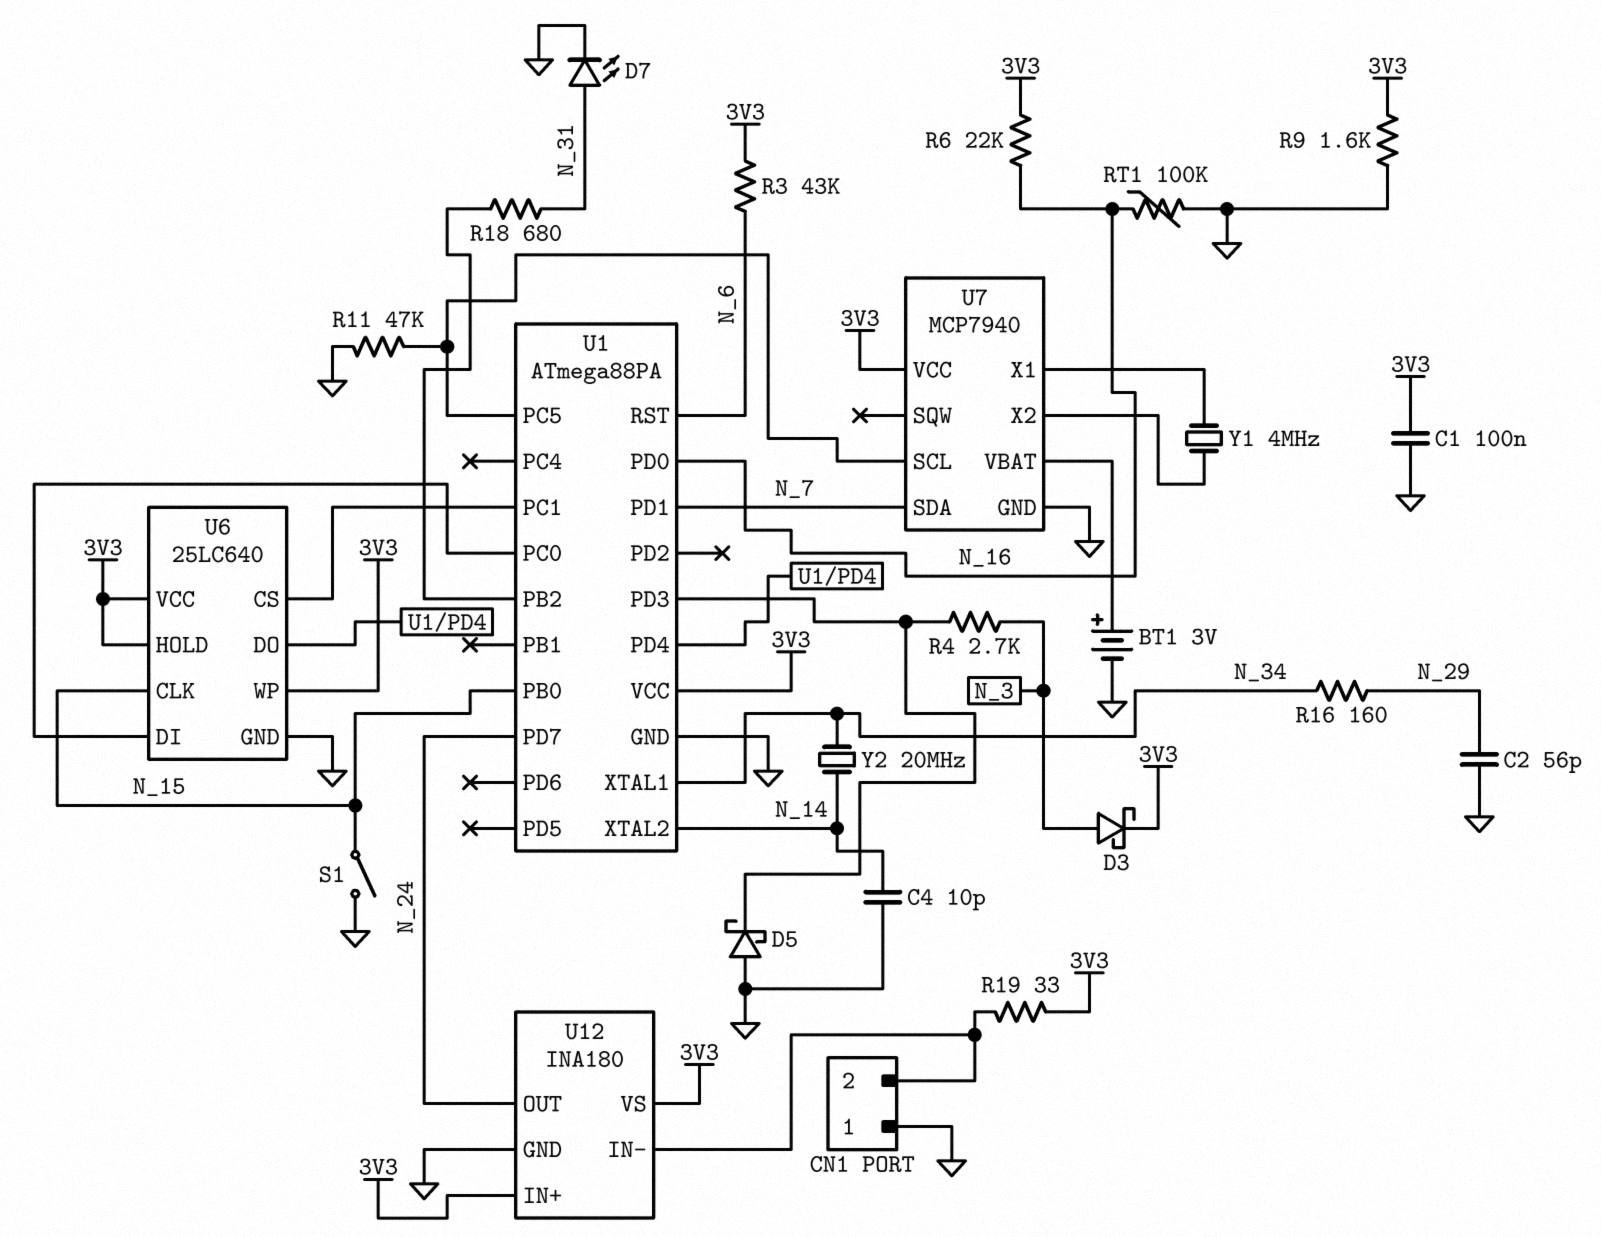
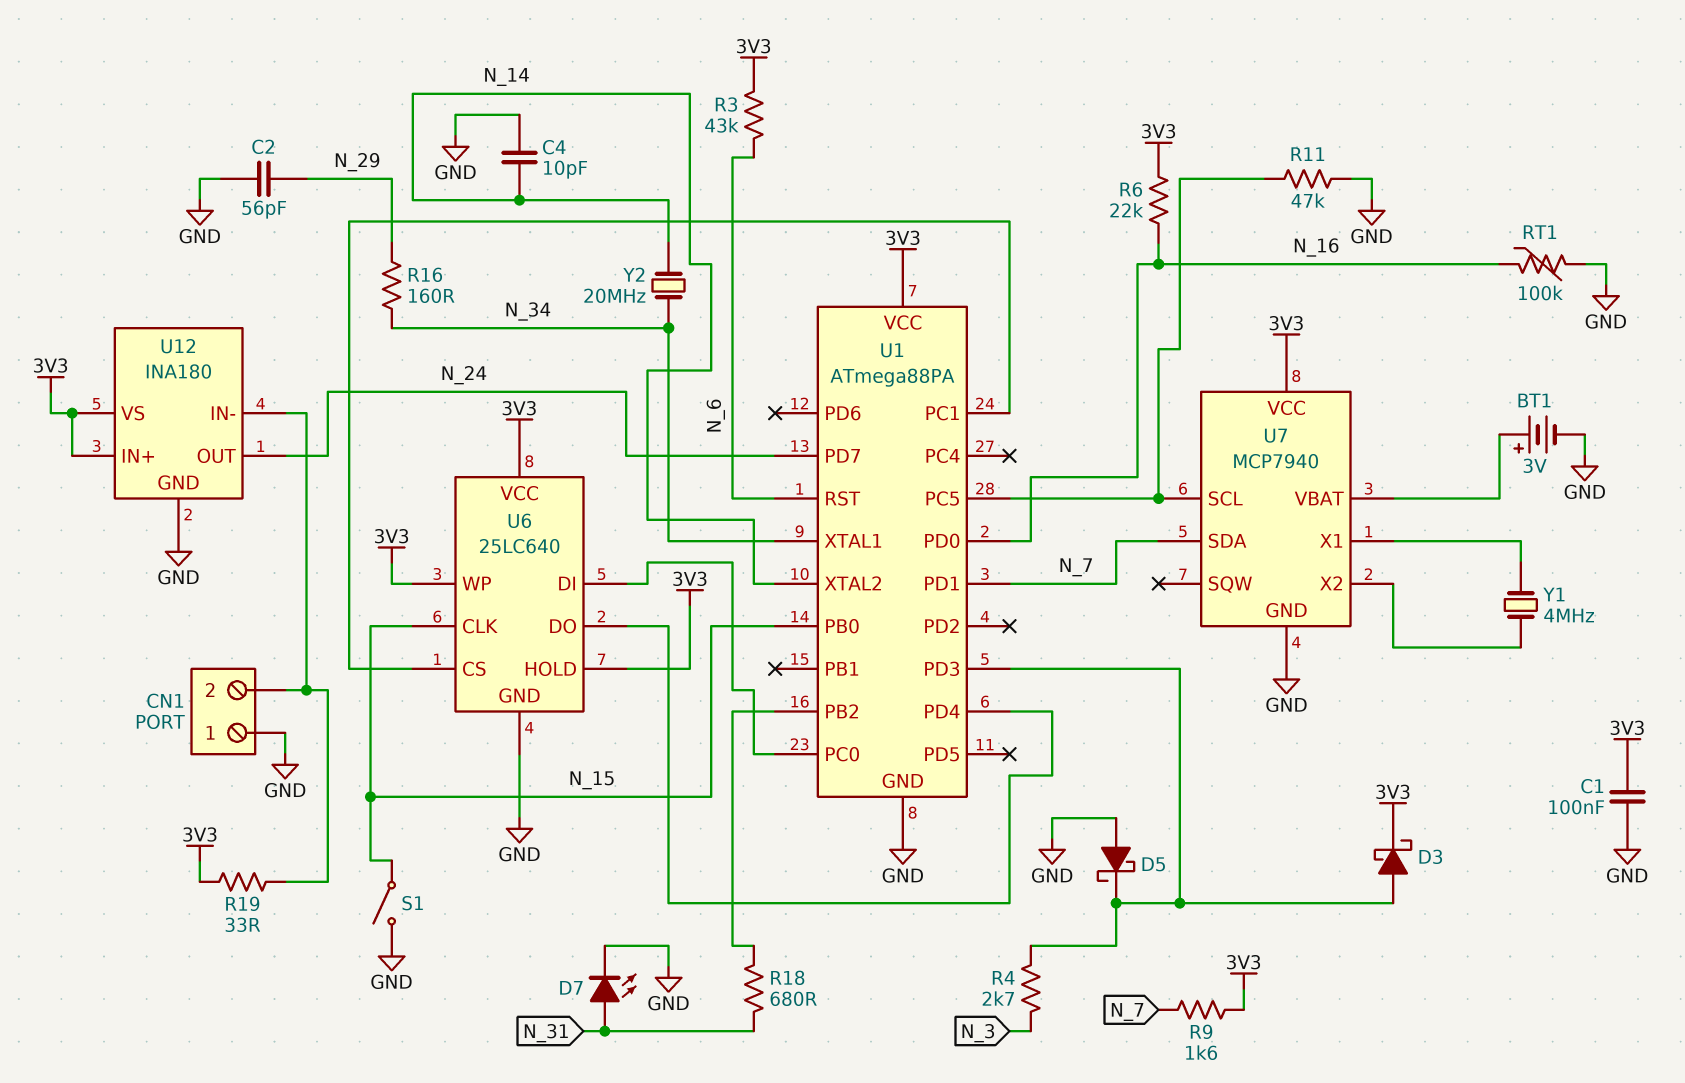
D3: schottky (A N_3, K 3V3) -> schottky (A U1/PD3, K 3V3)
R9: 1.6k (3V3, GND) -> 1.6k (3V3, N_7)

